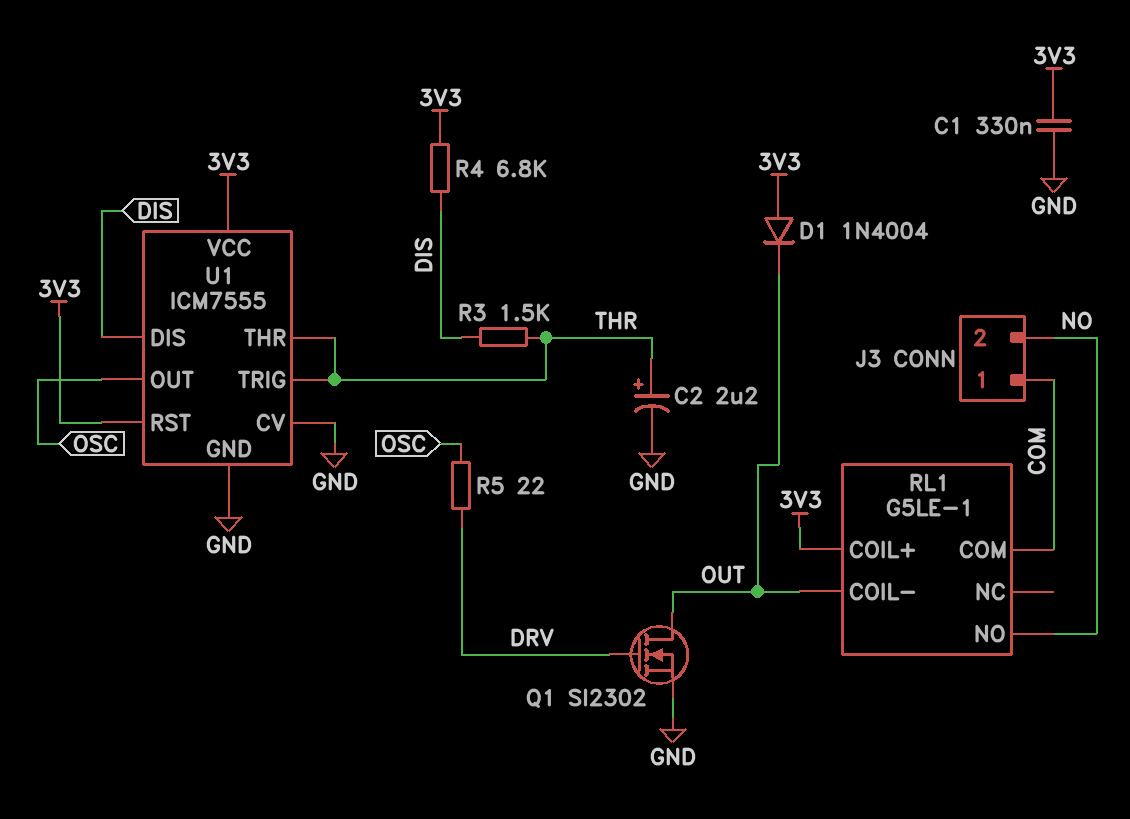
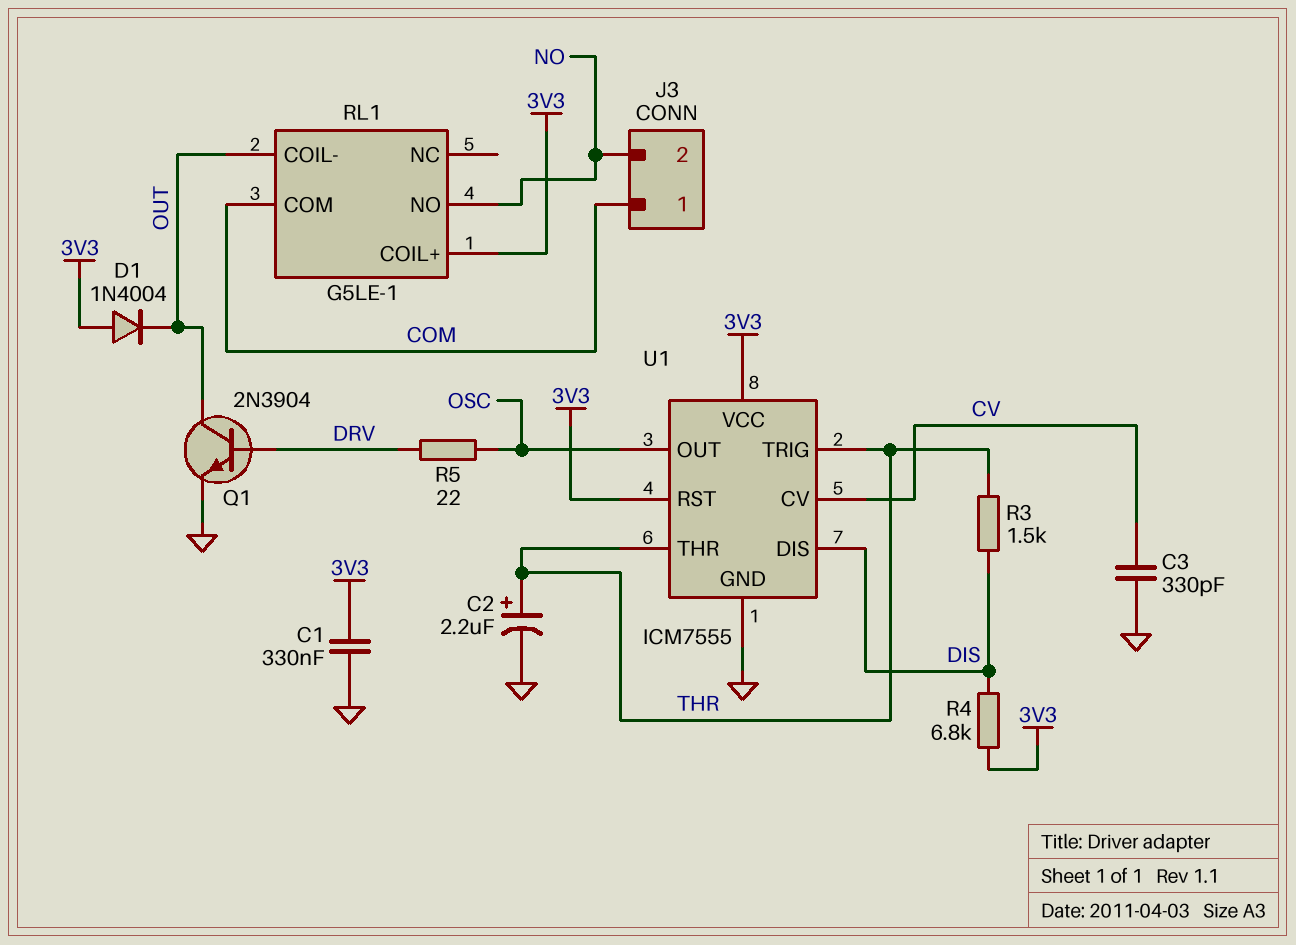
C3: none -> 330pF (CV, GND)
Q1: NMOS SI2302 (G DRV, D OUT, S GND) -> NPN 2N3904 (B DRV, C OUT, E GND)
U1 pin CV: GND -> CV

